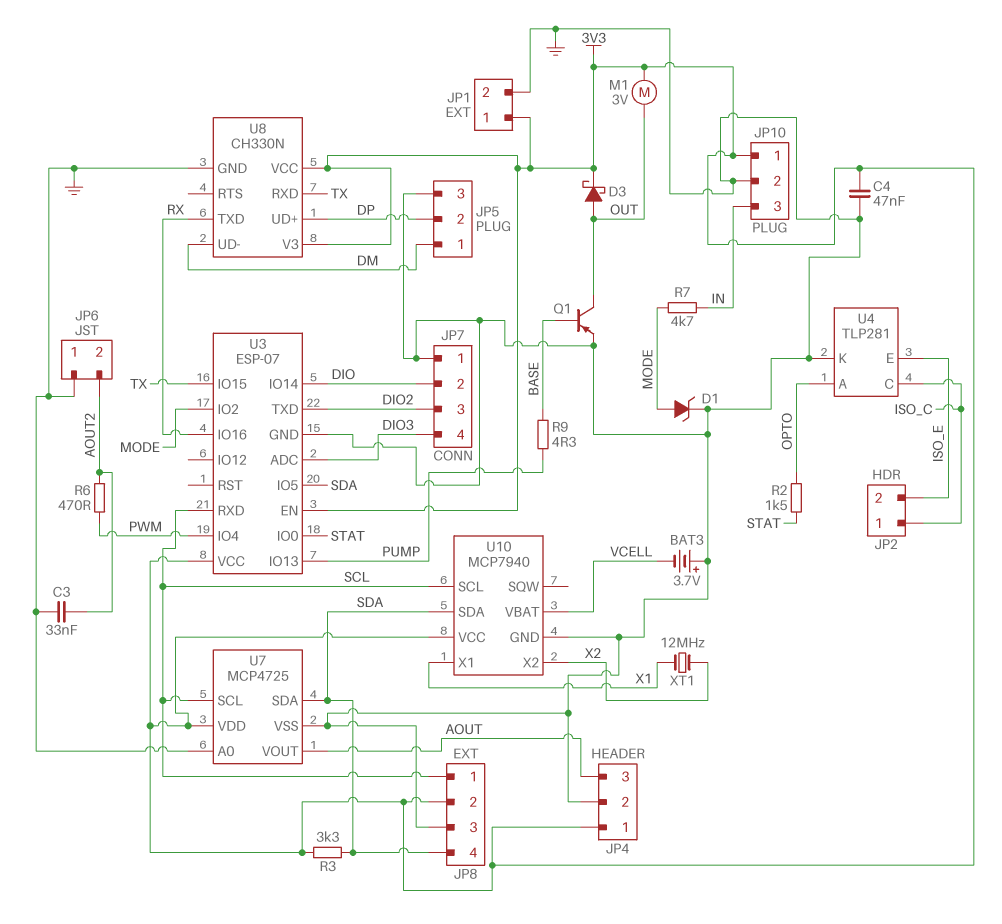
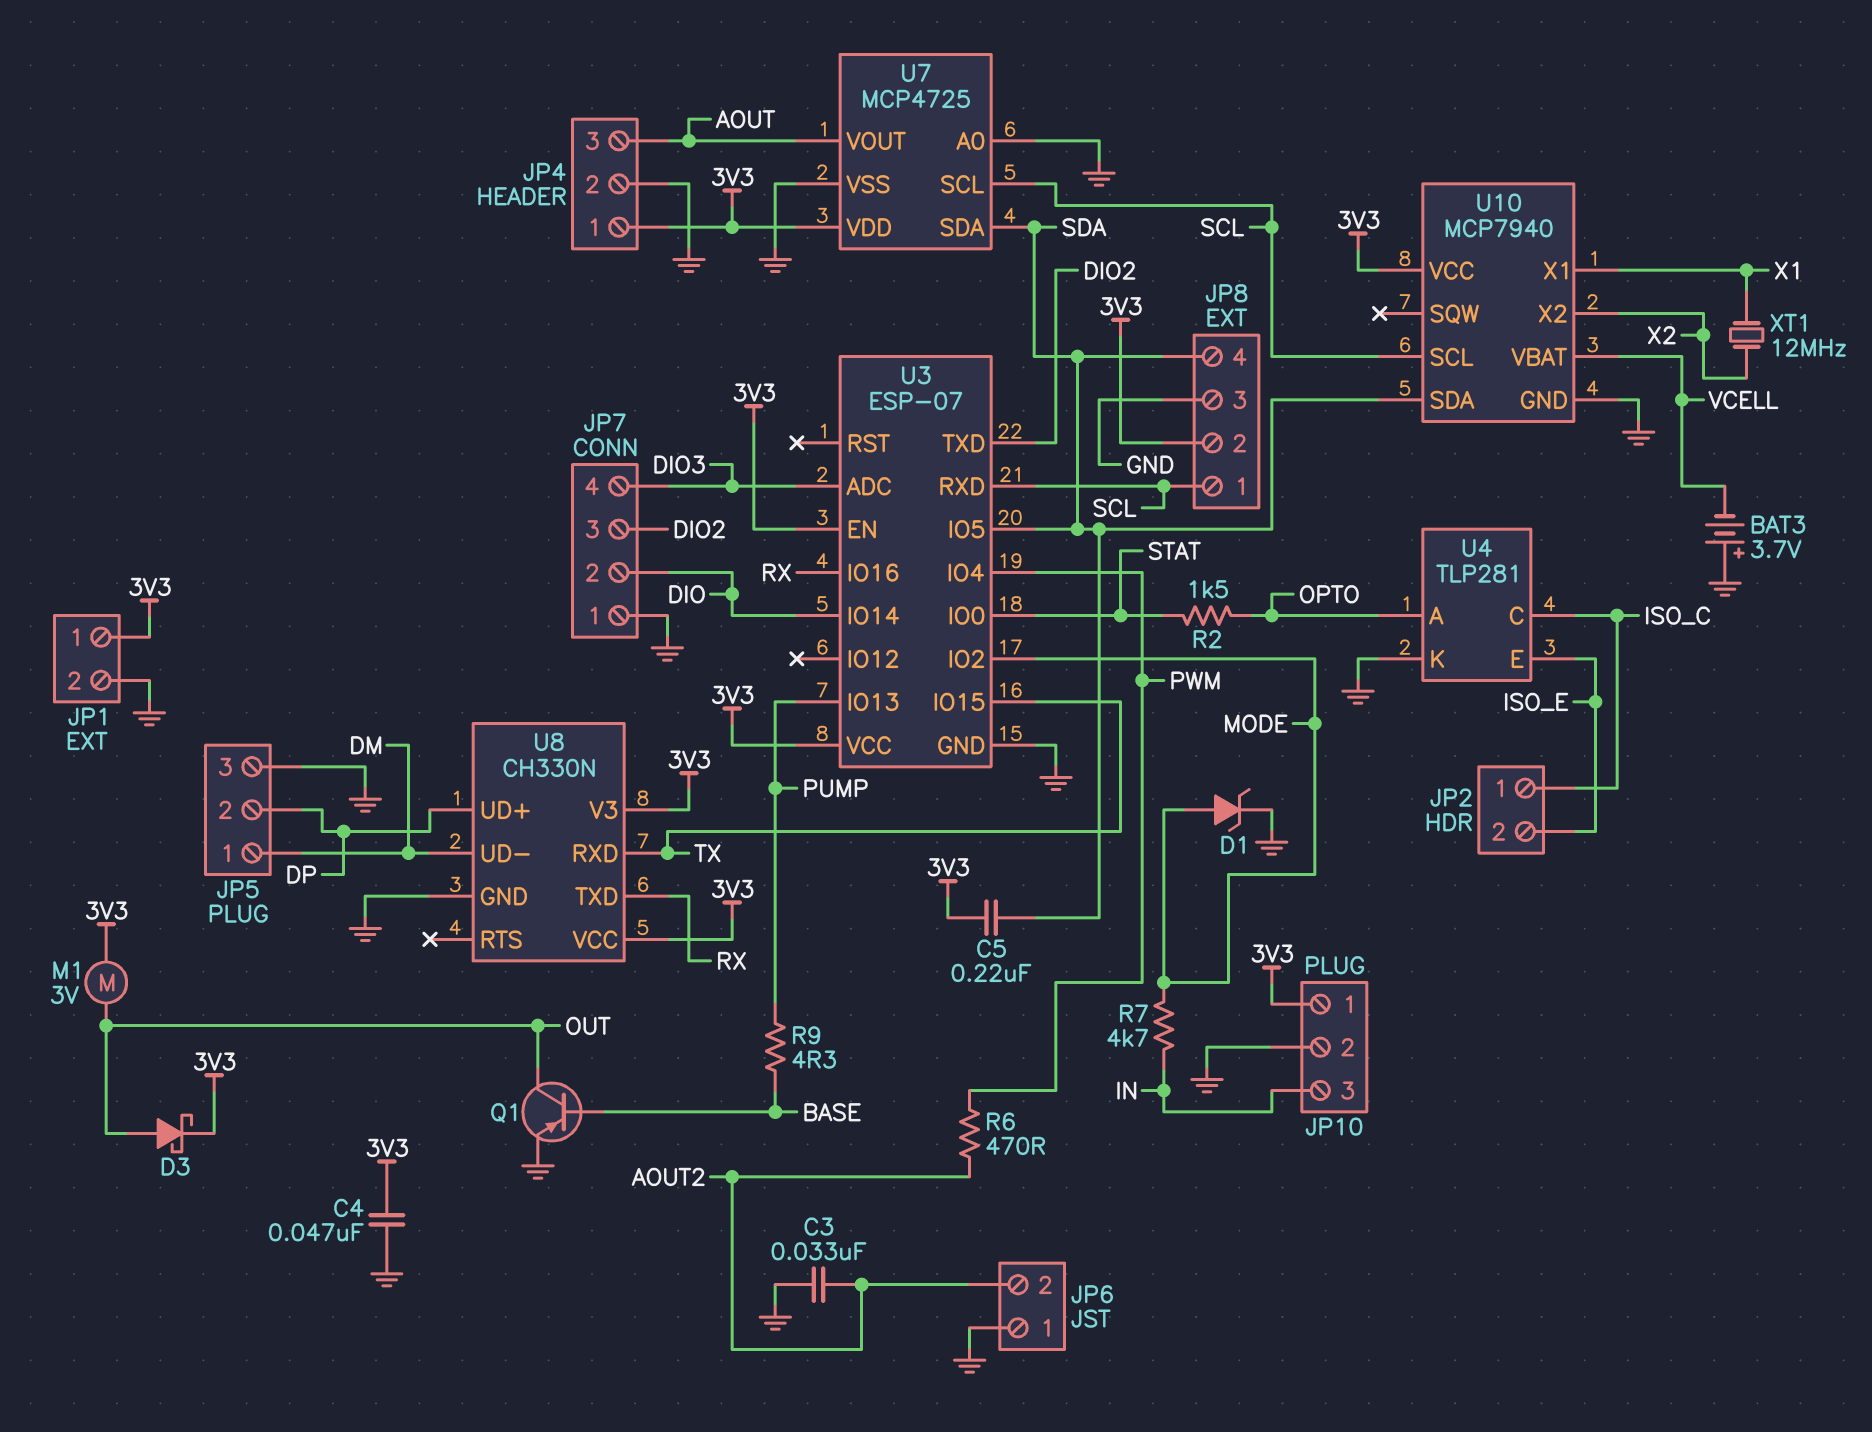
C5: none -> 220nF (3V3, SDA)
R3: 3.3k (3V3, SDA) -> none

